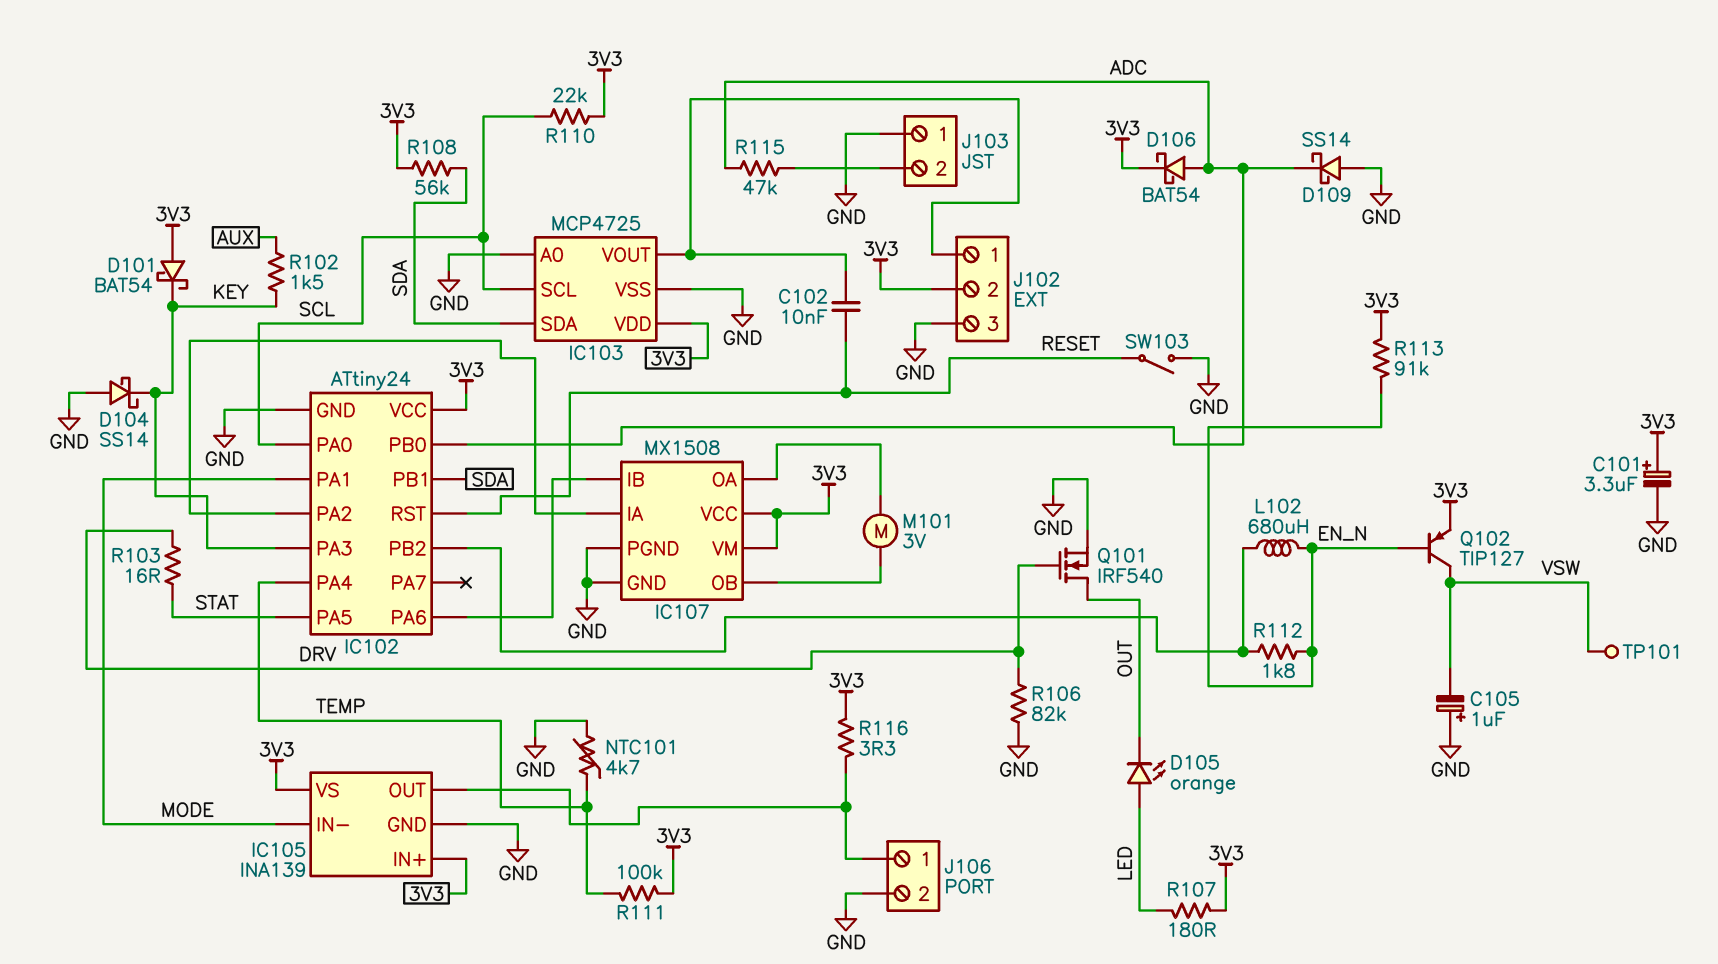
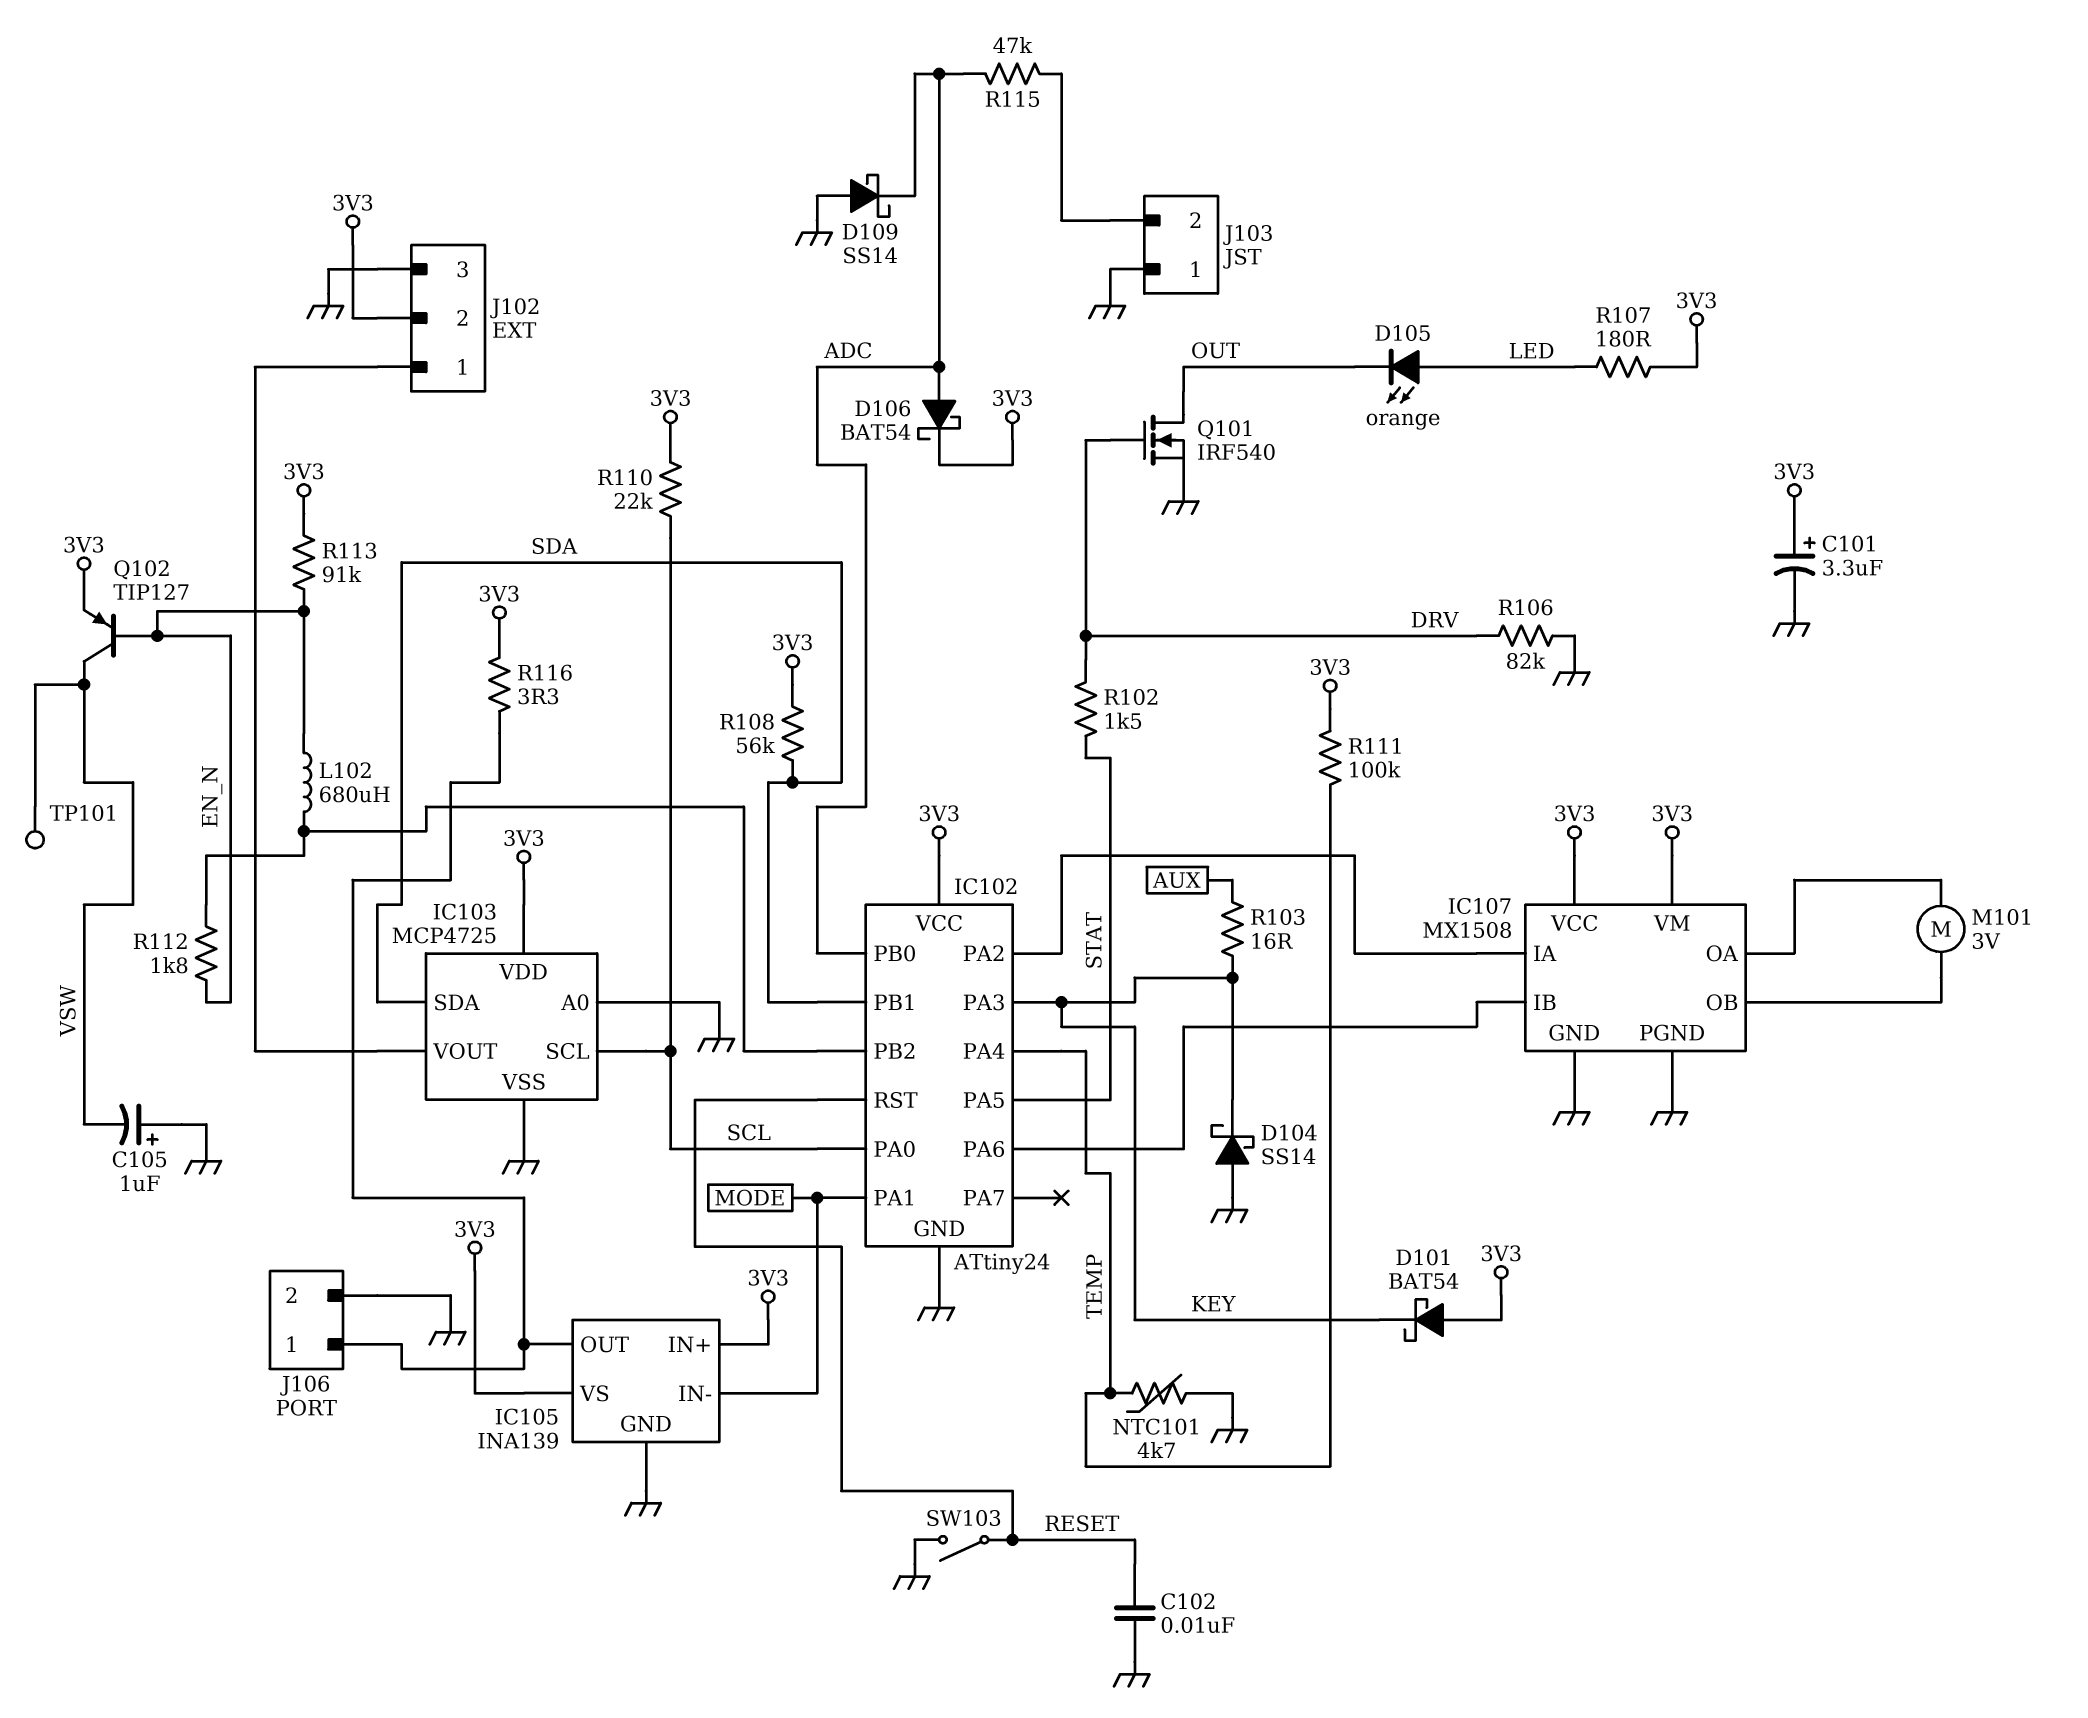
C102: 10nF (IC103/VOUT, RESET) -> 10nF (GND, RESET)
R102: 1.5k (AUX, KEY) -> 1.5k (DRV, STAT)
R103: 16 (DRV, STAT) -> 16 (AUX, KEY)

